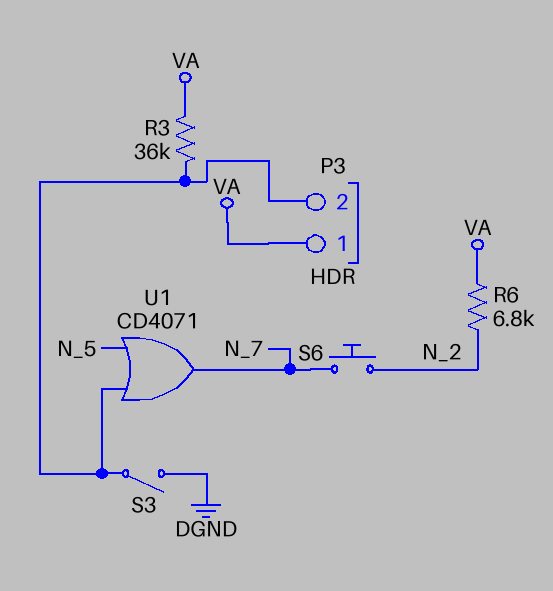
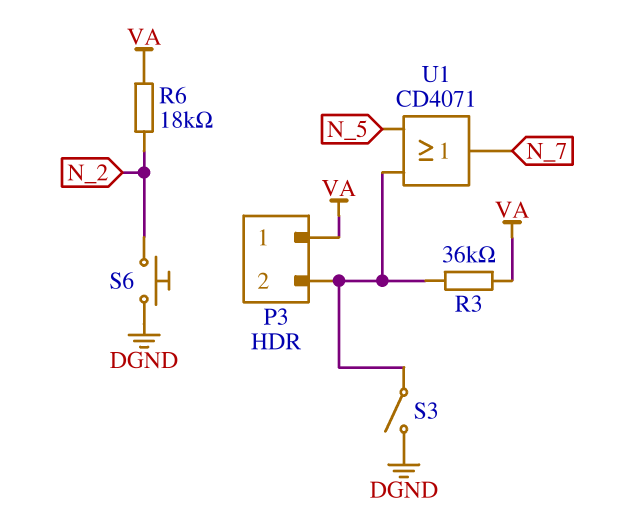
R6: 6.8k (N_2, VA) -> 18k (N_2, VA)
S6: button (N_2, N_7) -> button (DGND, N_2)

